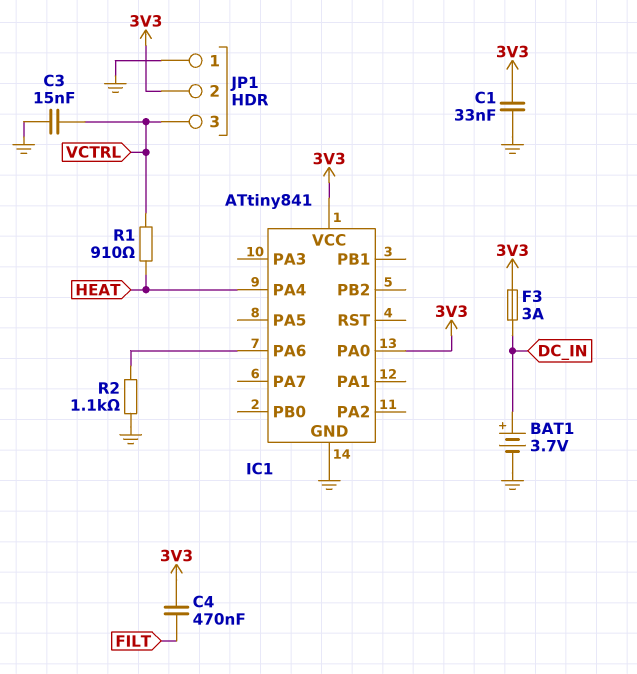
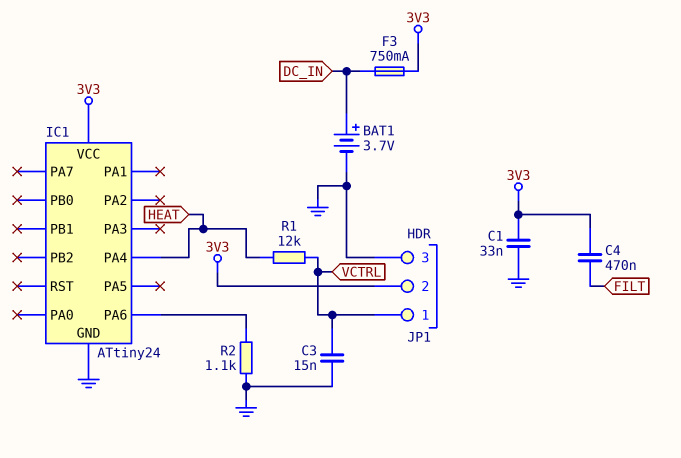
F3: 3A (3V3, DC_IN) -> 750mA (3V3, DC_IN)
IC1: ATtiny841 -> ATtiny24
IC1 pin PA0: 3V3 -> none
JP1 pin 1: GND -> VCTRL
JP1 pin 3: VCTRL -> GND
R1: 910 (HEAT, VCTRL) -> 12k (HEAT, VCTRL)

